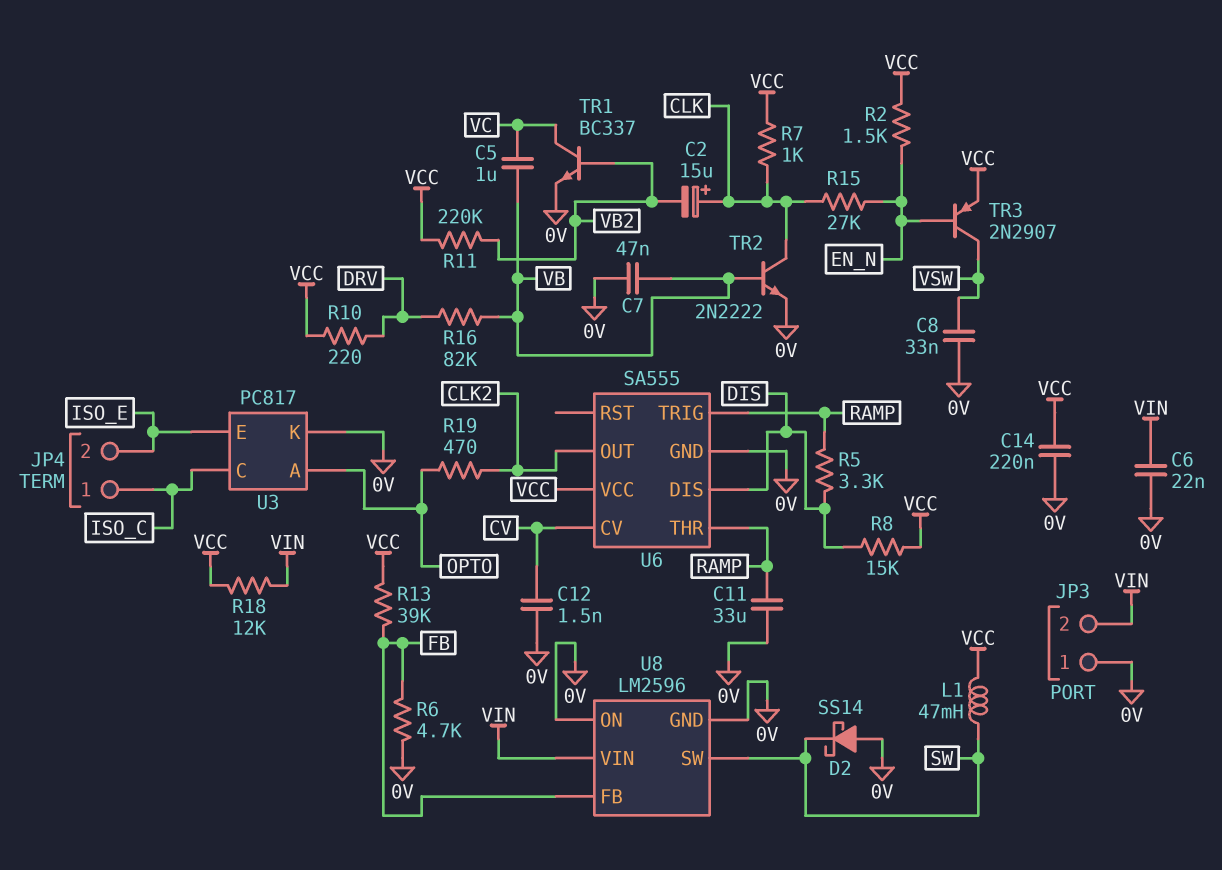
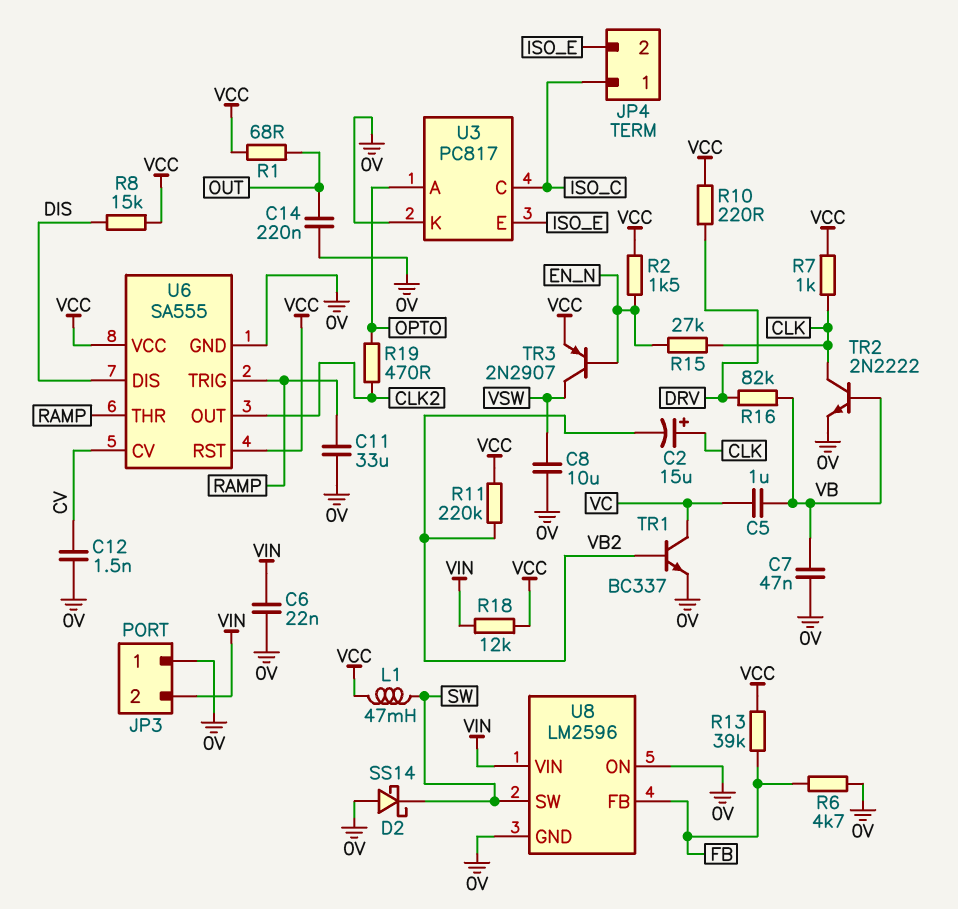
C8: 33nF (0V, VSW) -> 10uF (0V, VSW)
C14: 220nF (0V, VCC) -> 220nF (0V, OUT)
R1: none -> 68 (OUT, VCC)
R5: 3.3k (DIS, RAMP) -> none
U6 pin RST: none -> VCC

